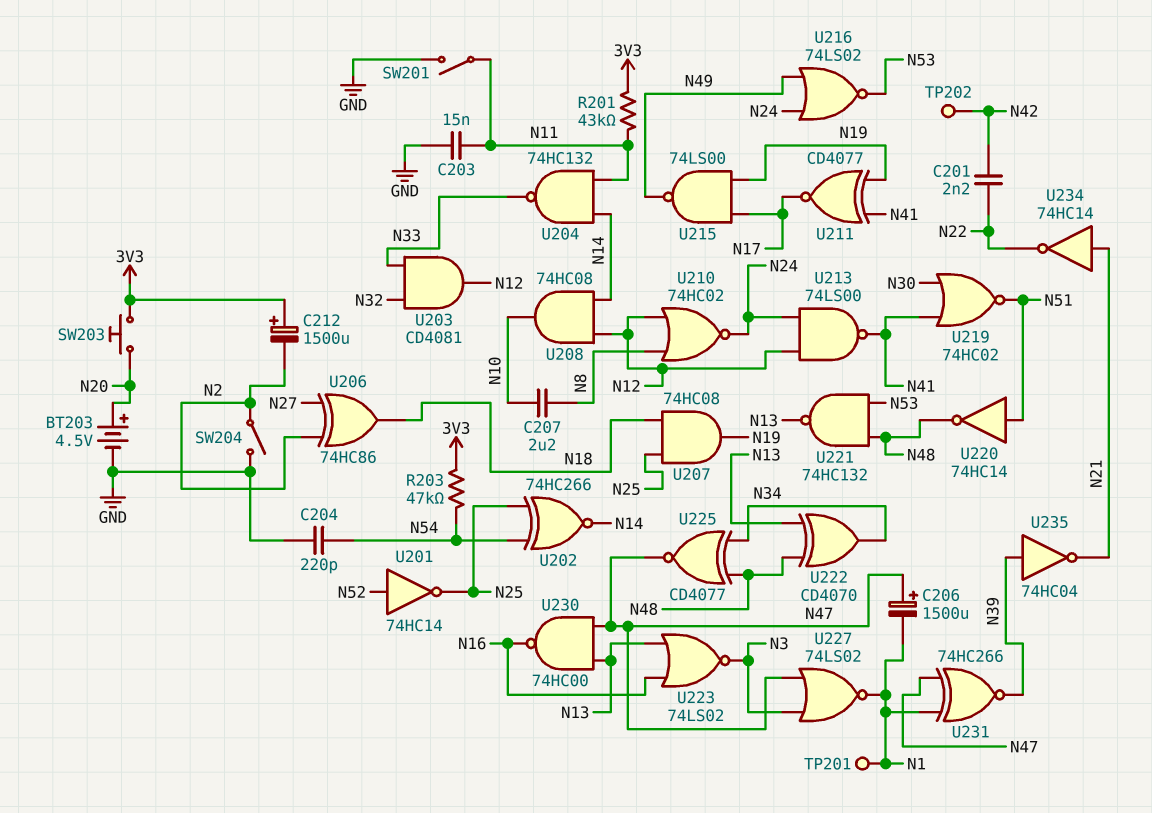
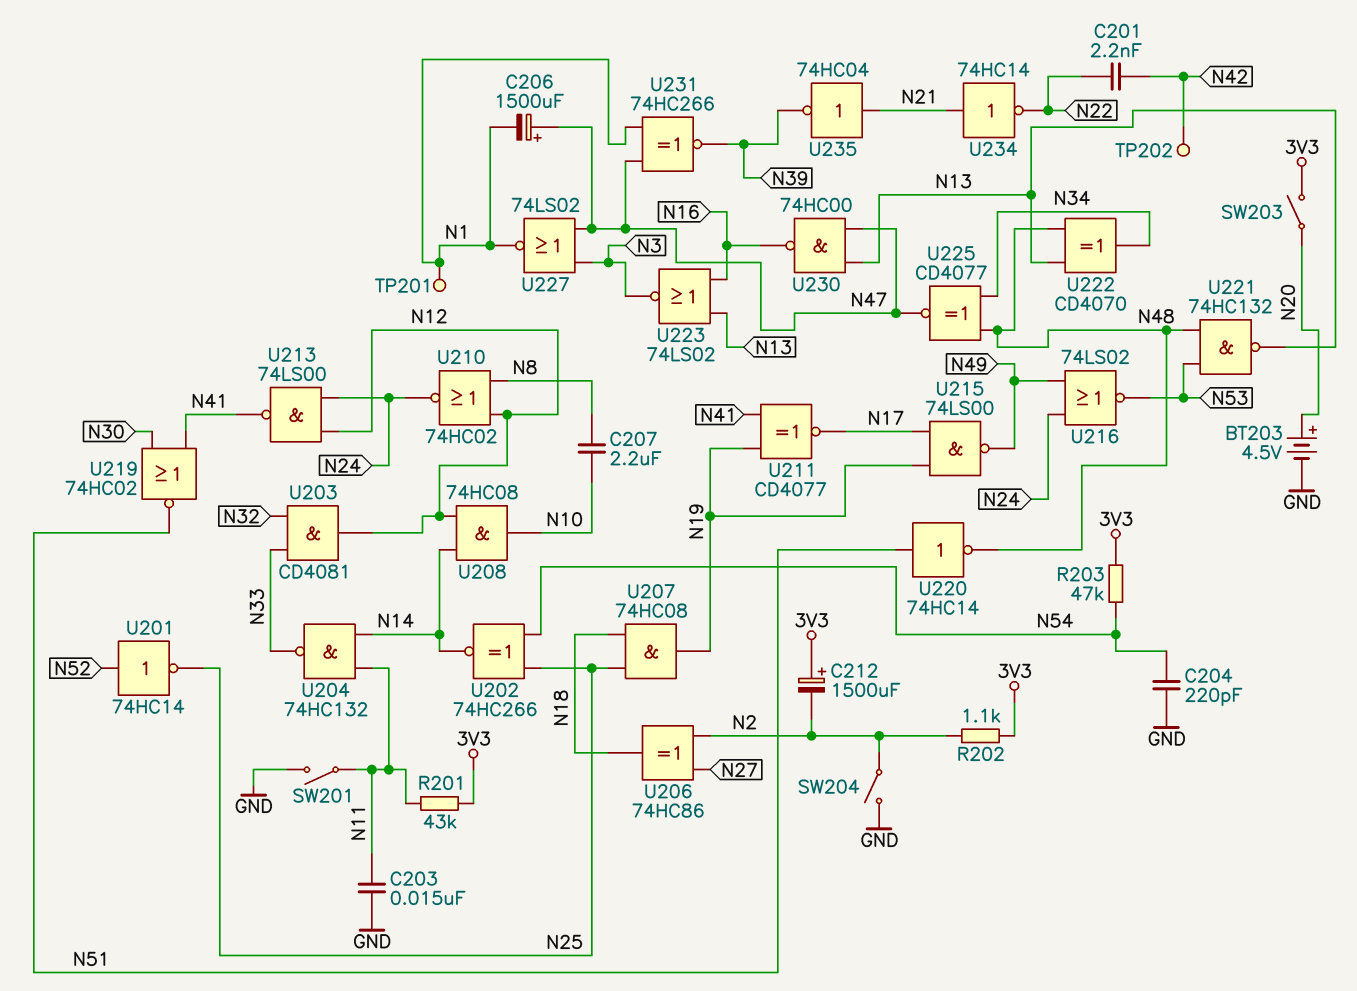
R202: none -> 1.1k (3V3, N2)
SW203: button (3V3, N20) -> switch (3V3, N20)
U235: NOT 74HC04 (in N39, out N21) -> NOT 74HC04 (in N21, out N39)

